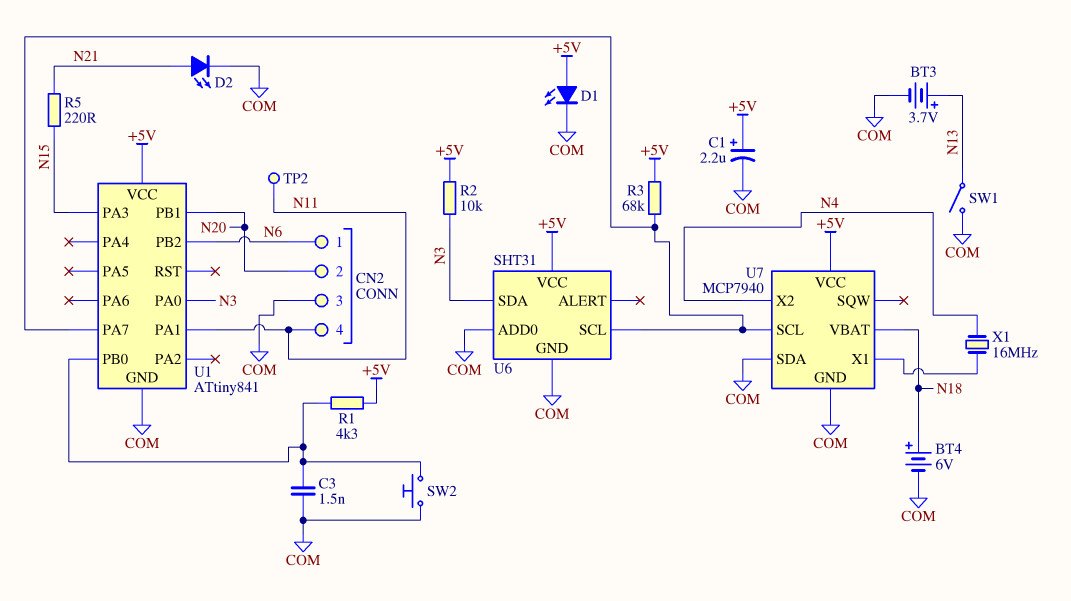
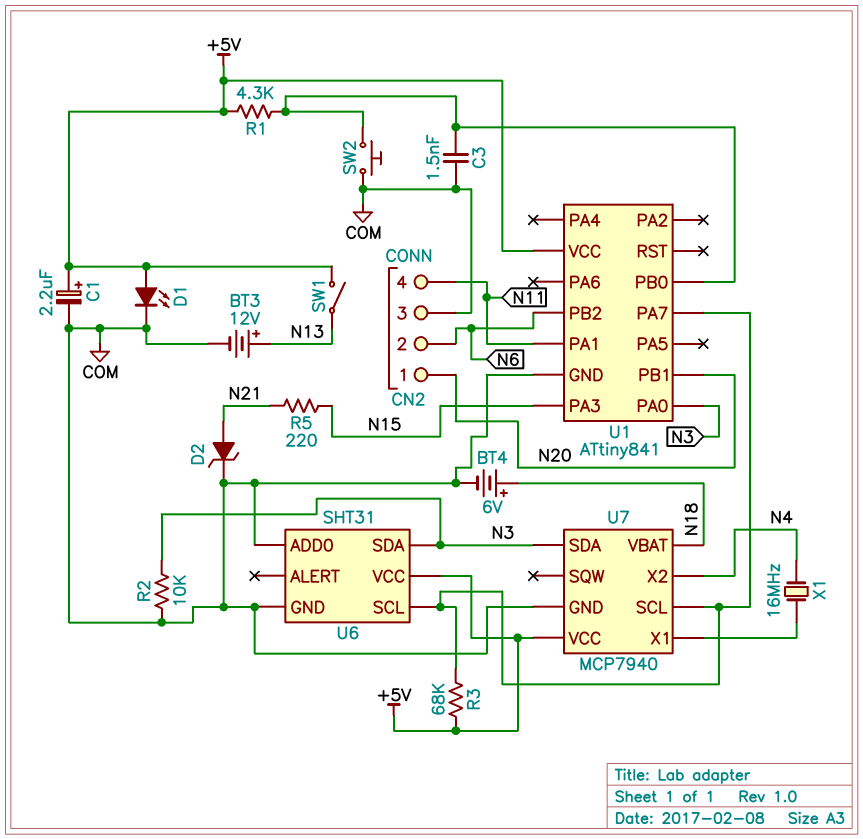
BT3: 3.7V (plus N13, minus COM) -> 12V (plus N13, minus COM)
CN2 pin 1: N6 -> N20
CN2 pin 2: N20 -> N6
D2: LED (A N21, K COM) -> zener (A N21, K COM)
R2: 10k (+5V, N3) -> 10k (COM, N3)
SW1: switch (COM, N13) -> switch (+5V, N13)
TP2: test point (N11) -> none
U7 pin SDA: COM -> N3

